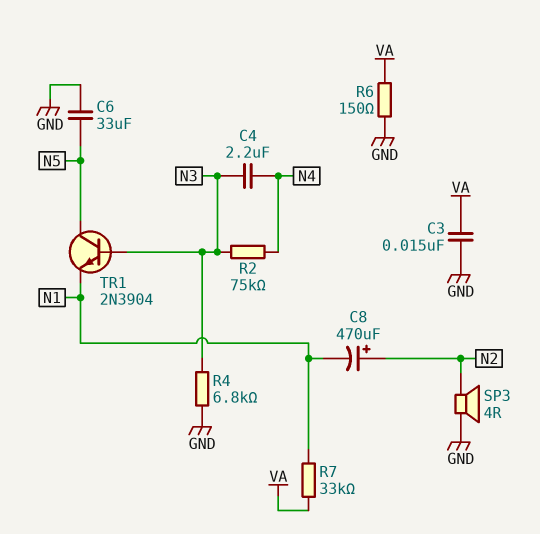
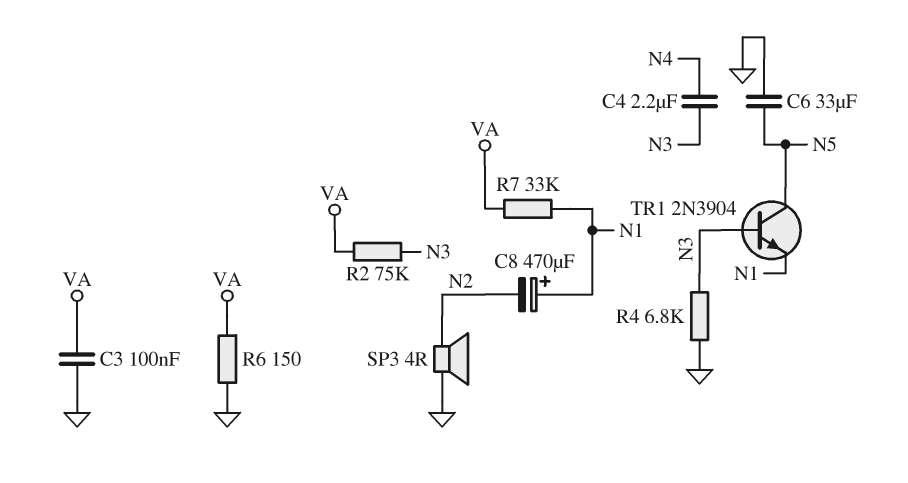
C3: 15nF (GND, VA) -> 100nF (GND, VA)
C8: 470uF (plus N2, minus N1) -> 470uF (plus N1, minus N2)
R2: 75k (N3, N4) -> 75k (N3, VA)

